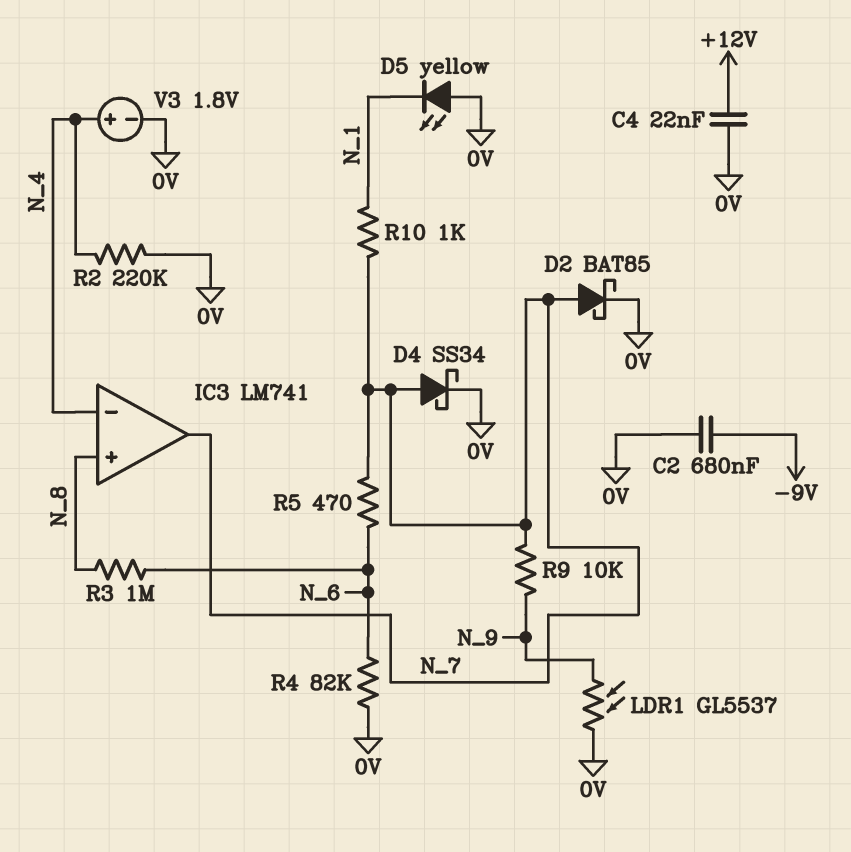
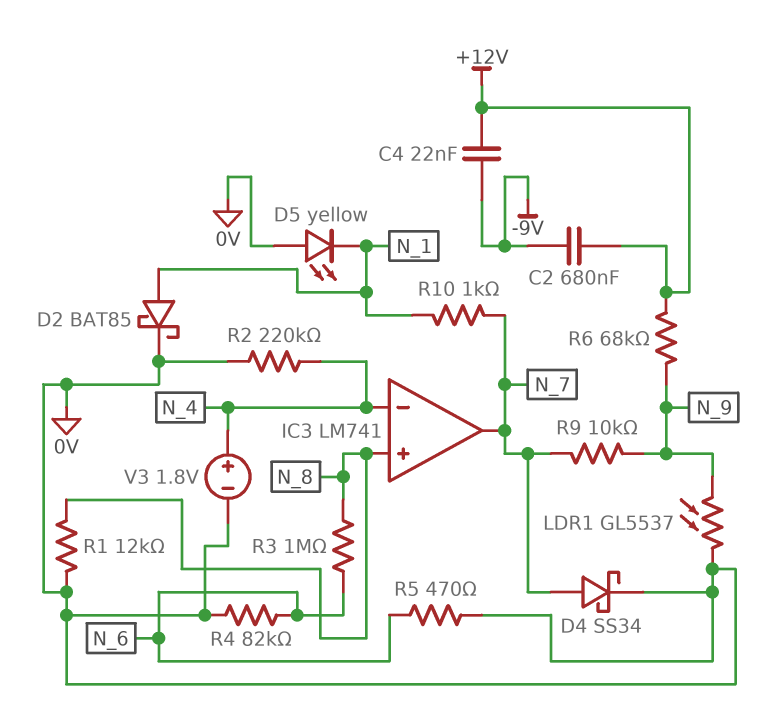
C2: 680nF (-9V, 0V) -> 680nF (+12V, -9V)
C4: 22nF (+12V, 0V) -> 22nF (+12V, -9V)
D2: schottky BAT85 (A N_7, K 0V) -> schottky BAT85 (A N_1, K 0V)
R1: none -> 12k (0V, N_8)
R5: 470 (N_6, N_7) -> 470 (0V, N_6)
R6: none -> 68k (+12V, N_9)

